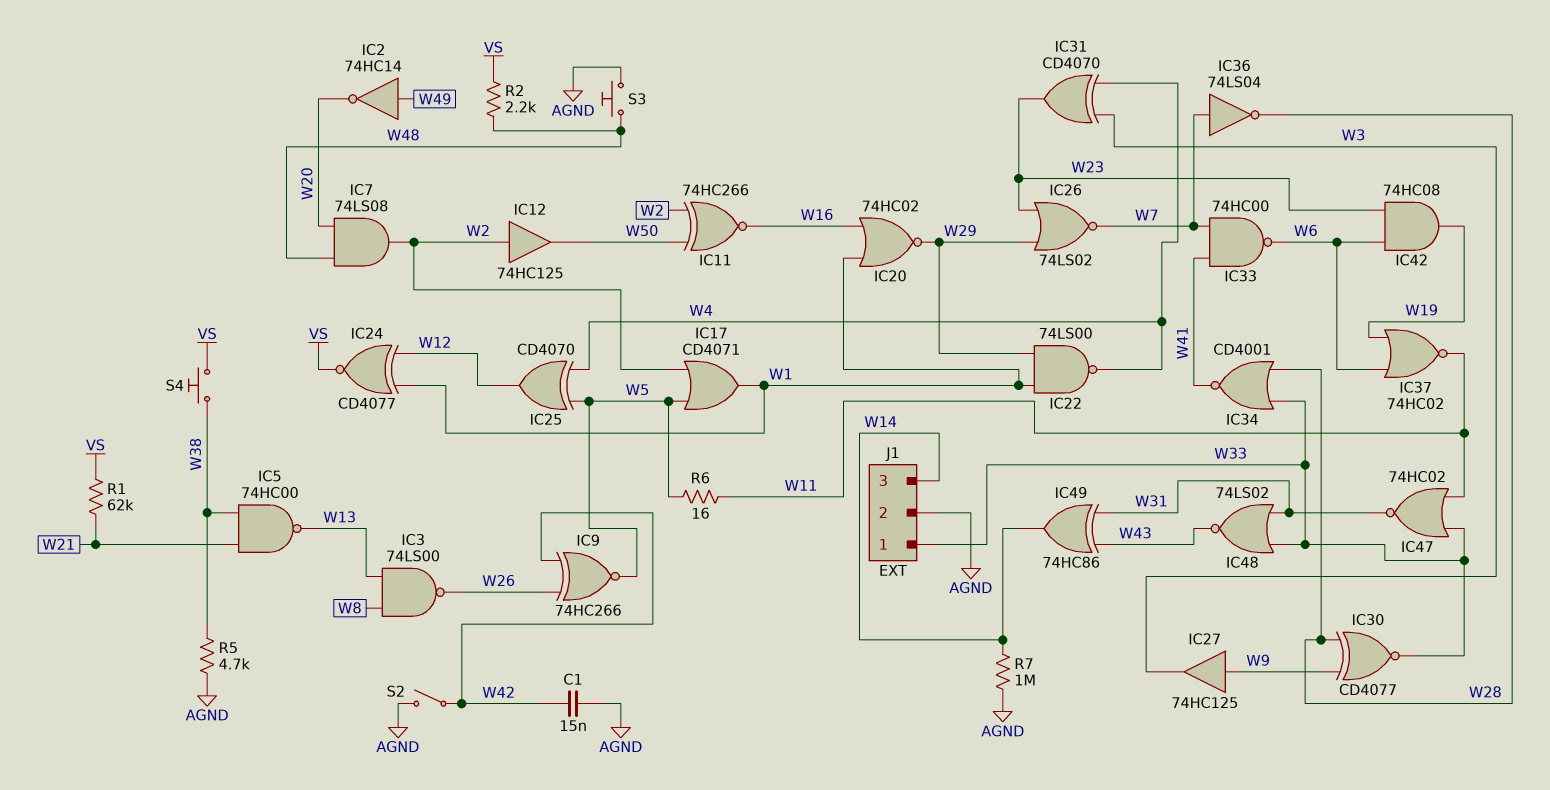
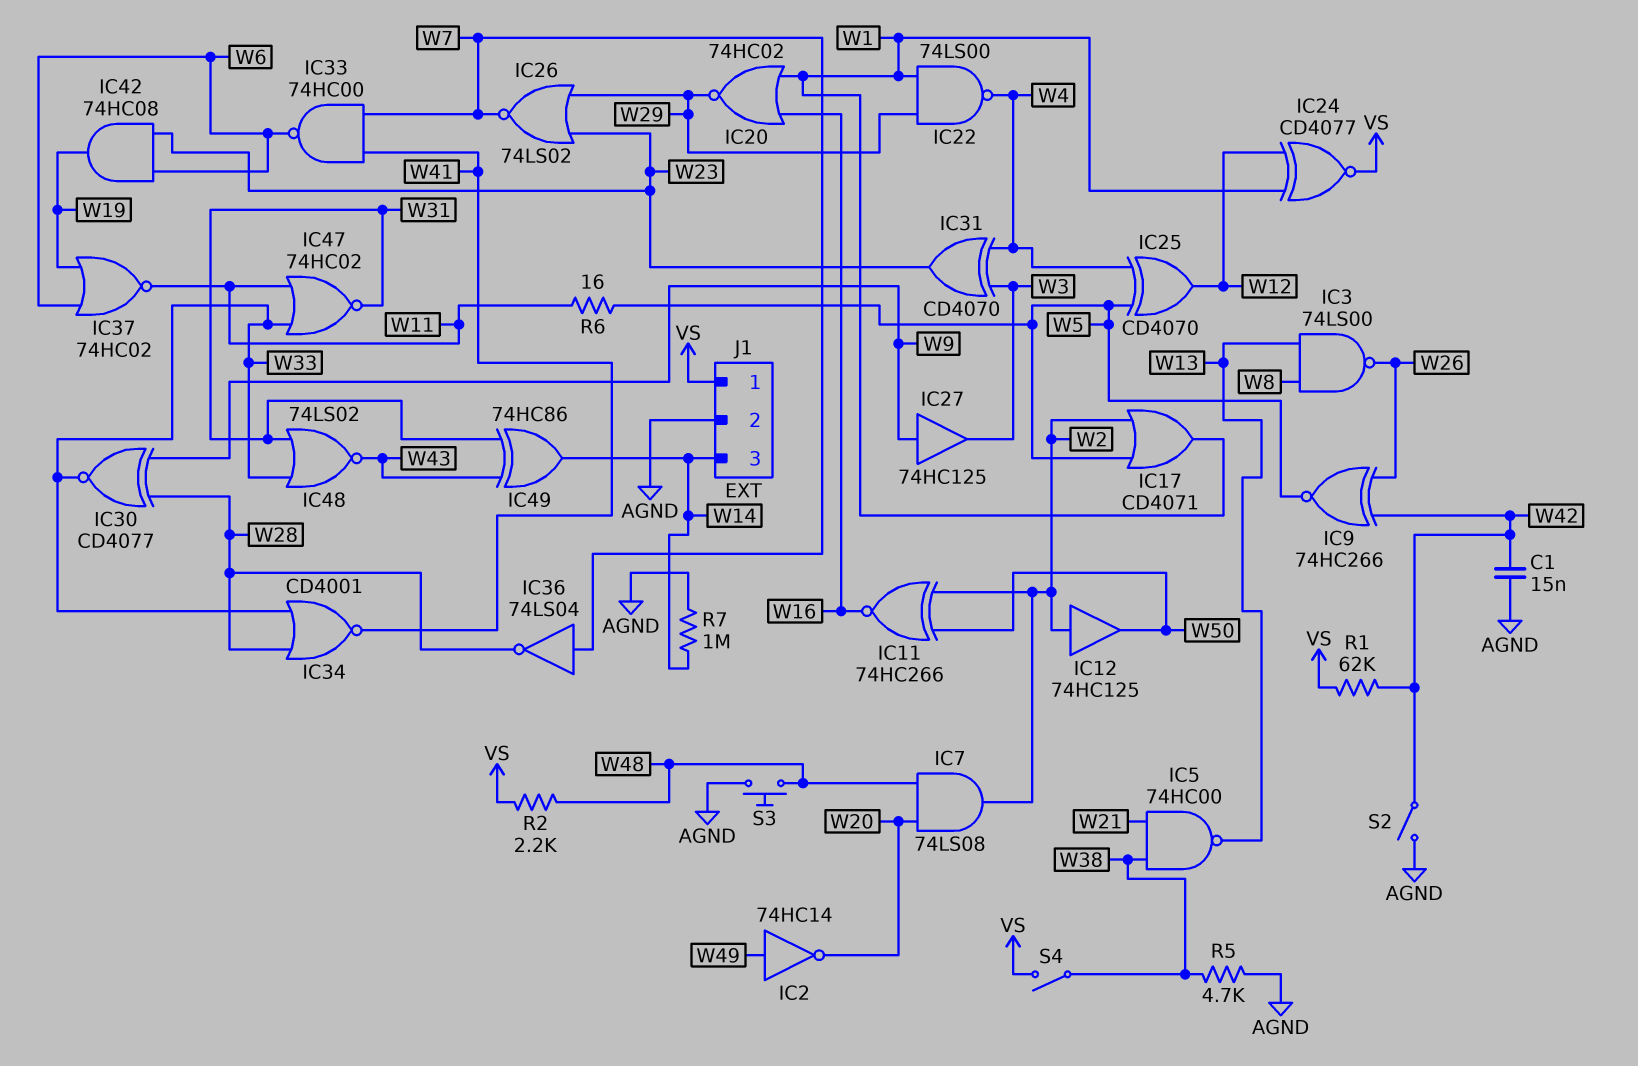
J1 pin 1: W33 -> VS
R1: 62k (VS, W21) -> 62k (VS, W42)
S4: button (VS, W38) -> switch (VS, W38)

